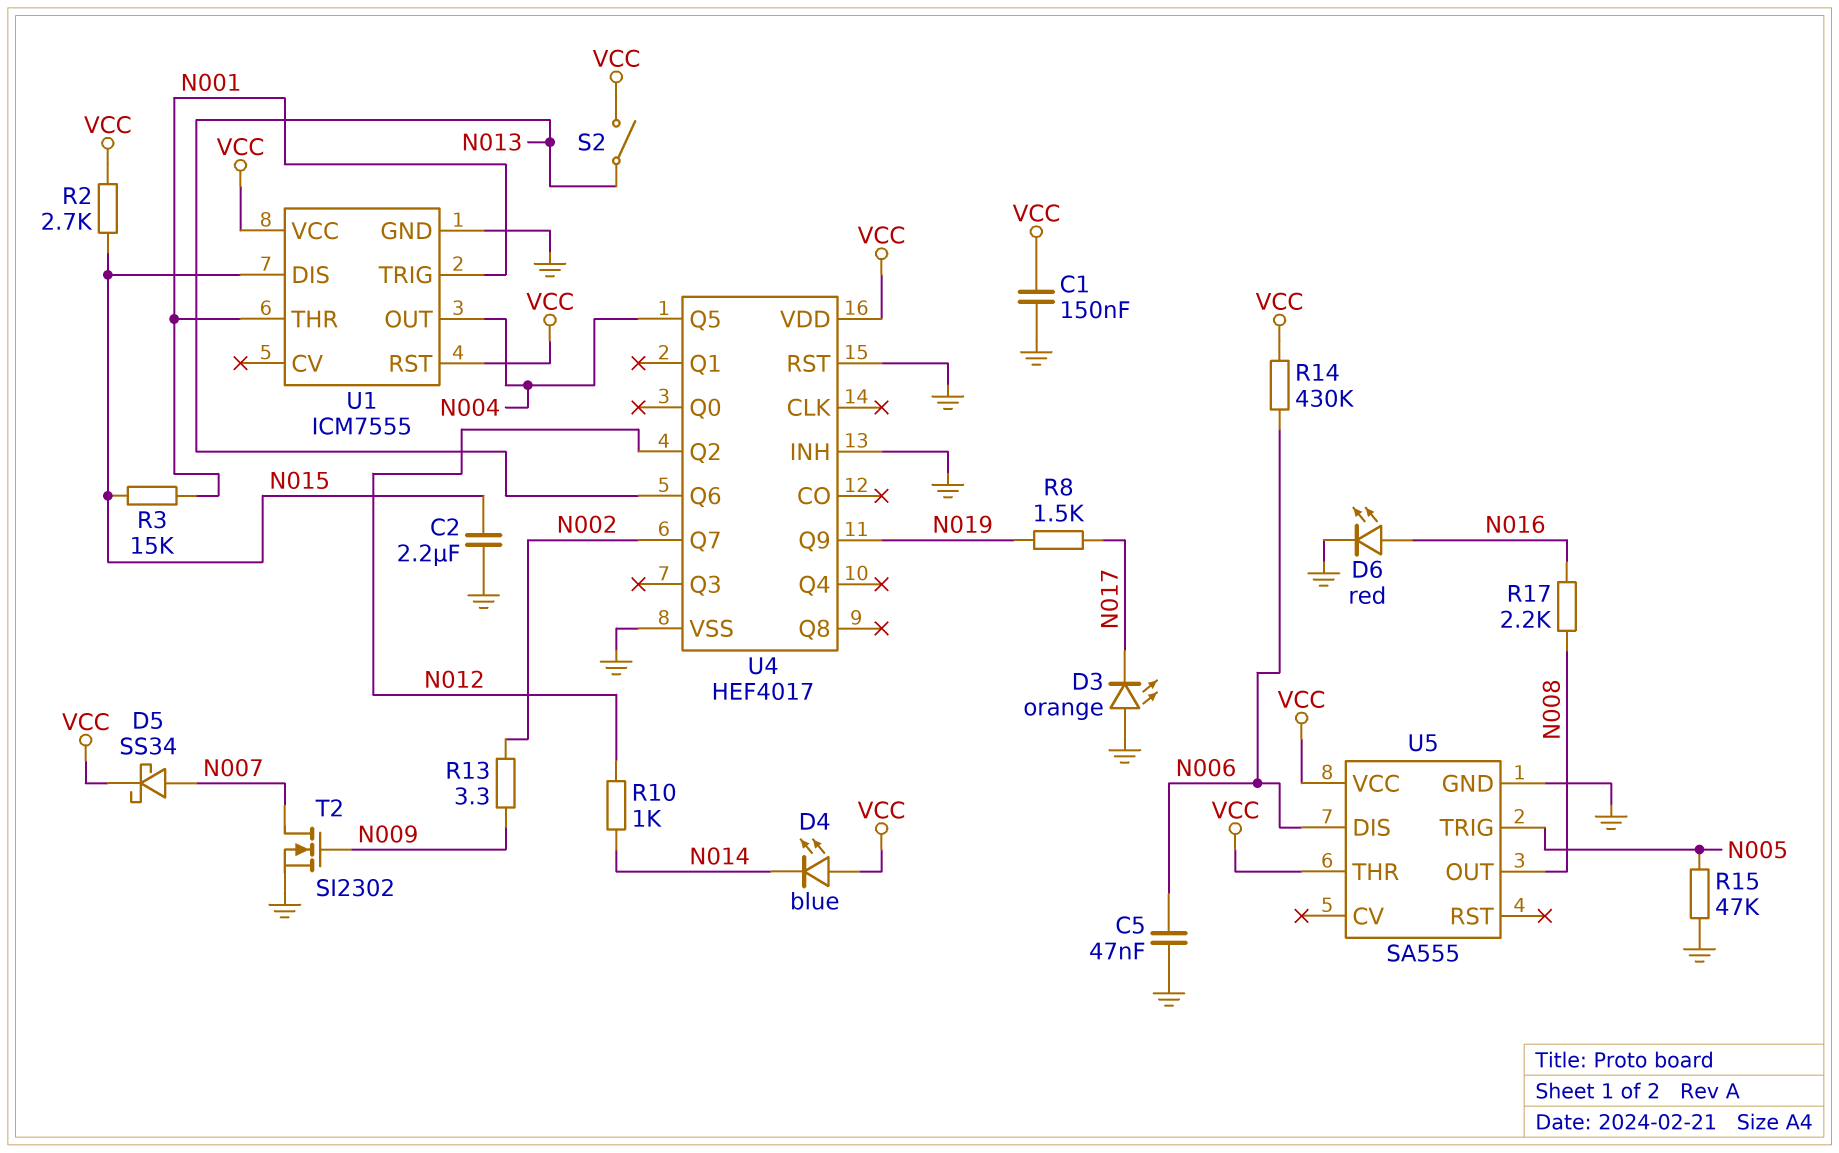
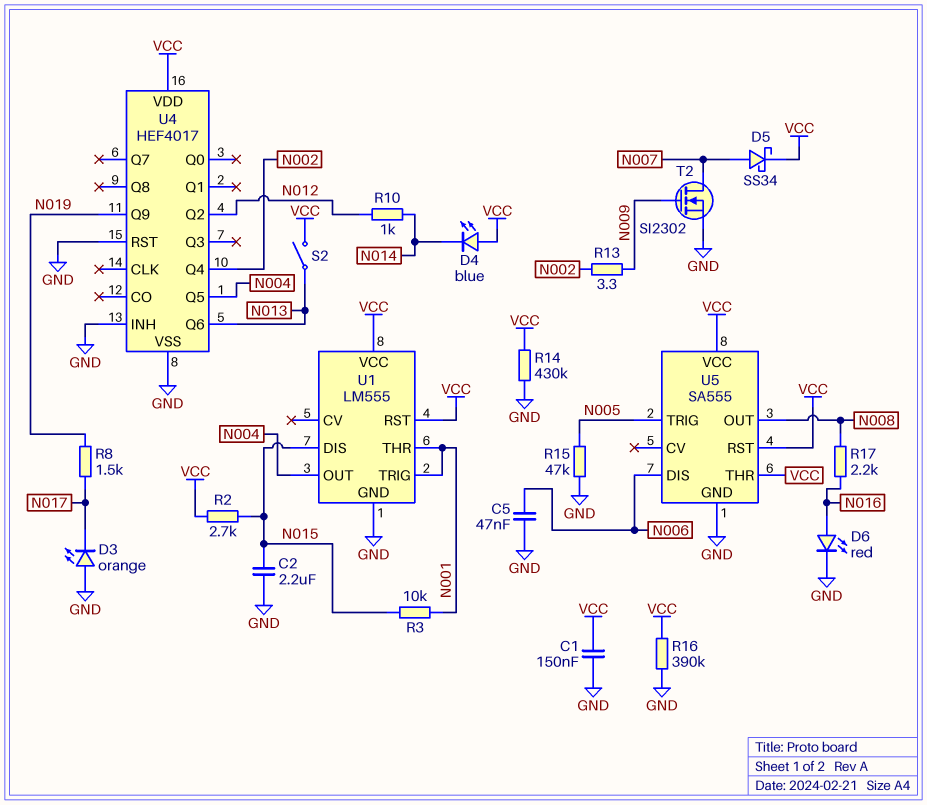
R3: 15k (N001, N015) -> 10k (N001, N015)
R14: 430k (N006, VCC) -> 430k (GND, VCC)
R16: none -> 390k (GND, VCC)
U1: ICM7555 -> LM555
U4 pin Q4: none -> N002
U4 pin Q7: N002 -> none
U5 pin RST: none -> VCC

